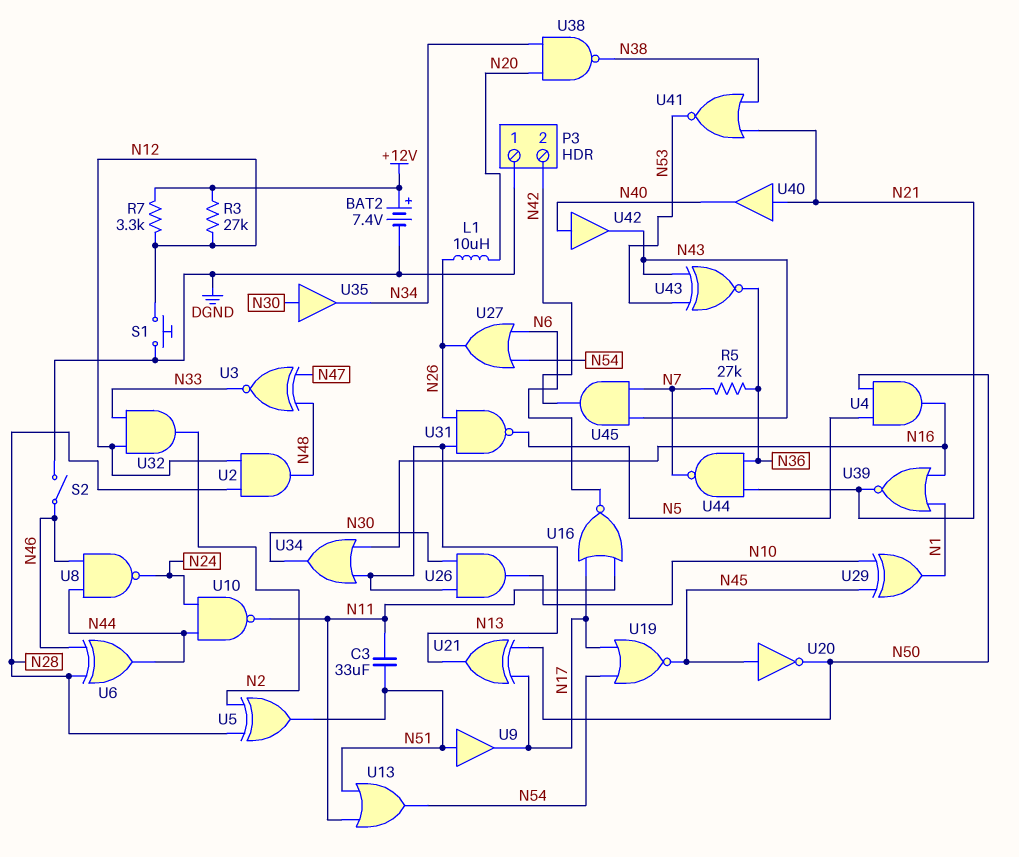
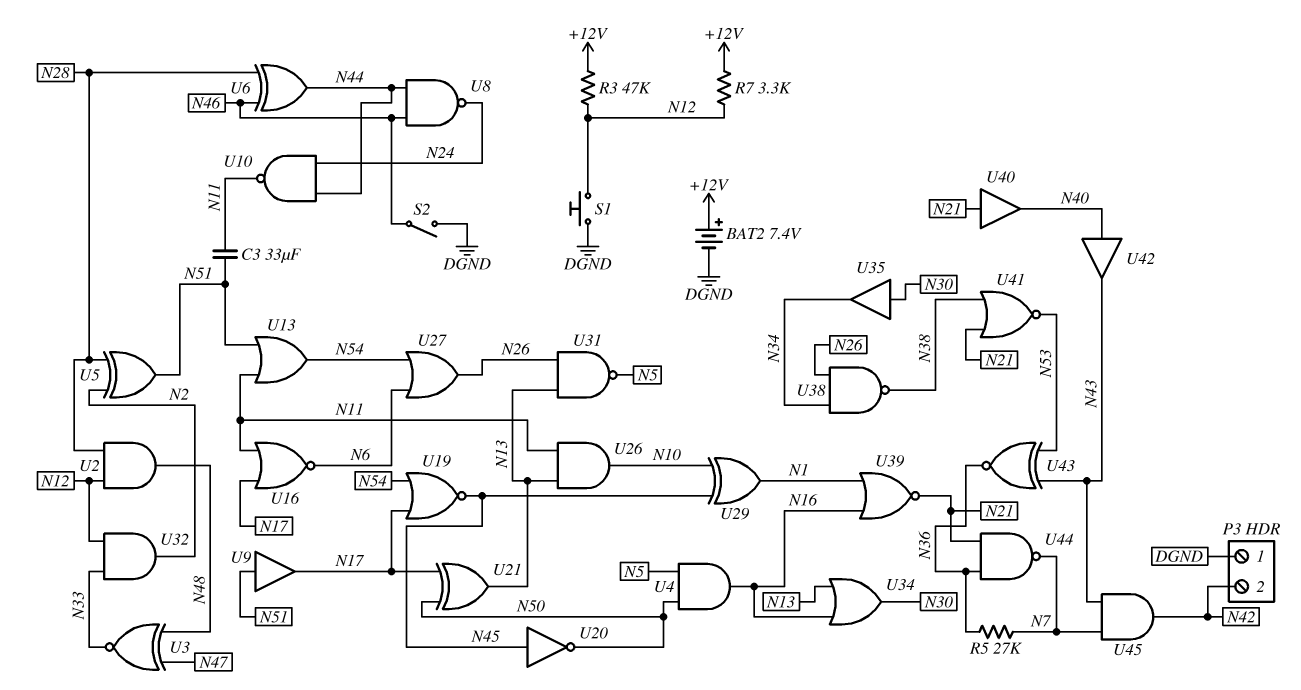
L1: 10uH (N20, N26) -> none
R3: 27k (+12V, N12) -> 47k (+12V, N12)
U26: AND (in N13, in N30, out N10) -> AND (in N11, in N13, out N10)
U38: NAND (in N20, in N34, out N38) -> NAND (in N26, in N34, out N38)

